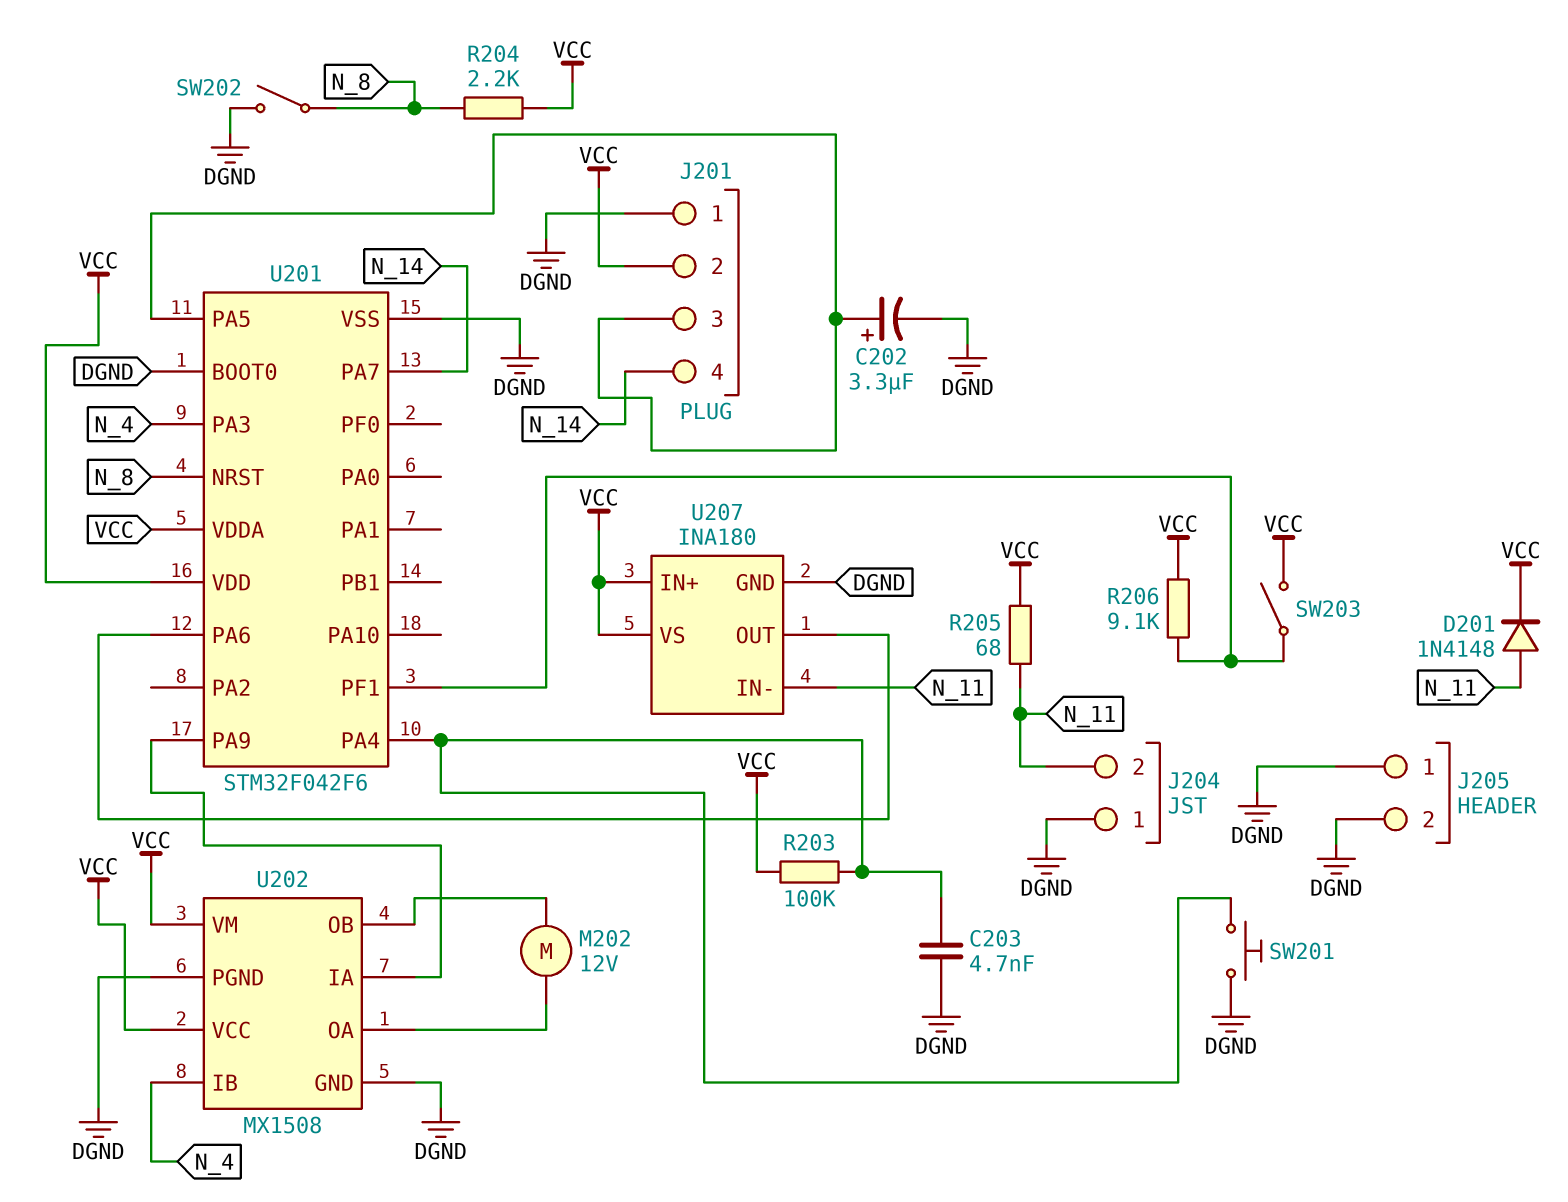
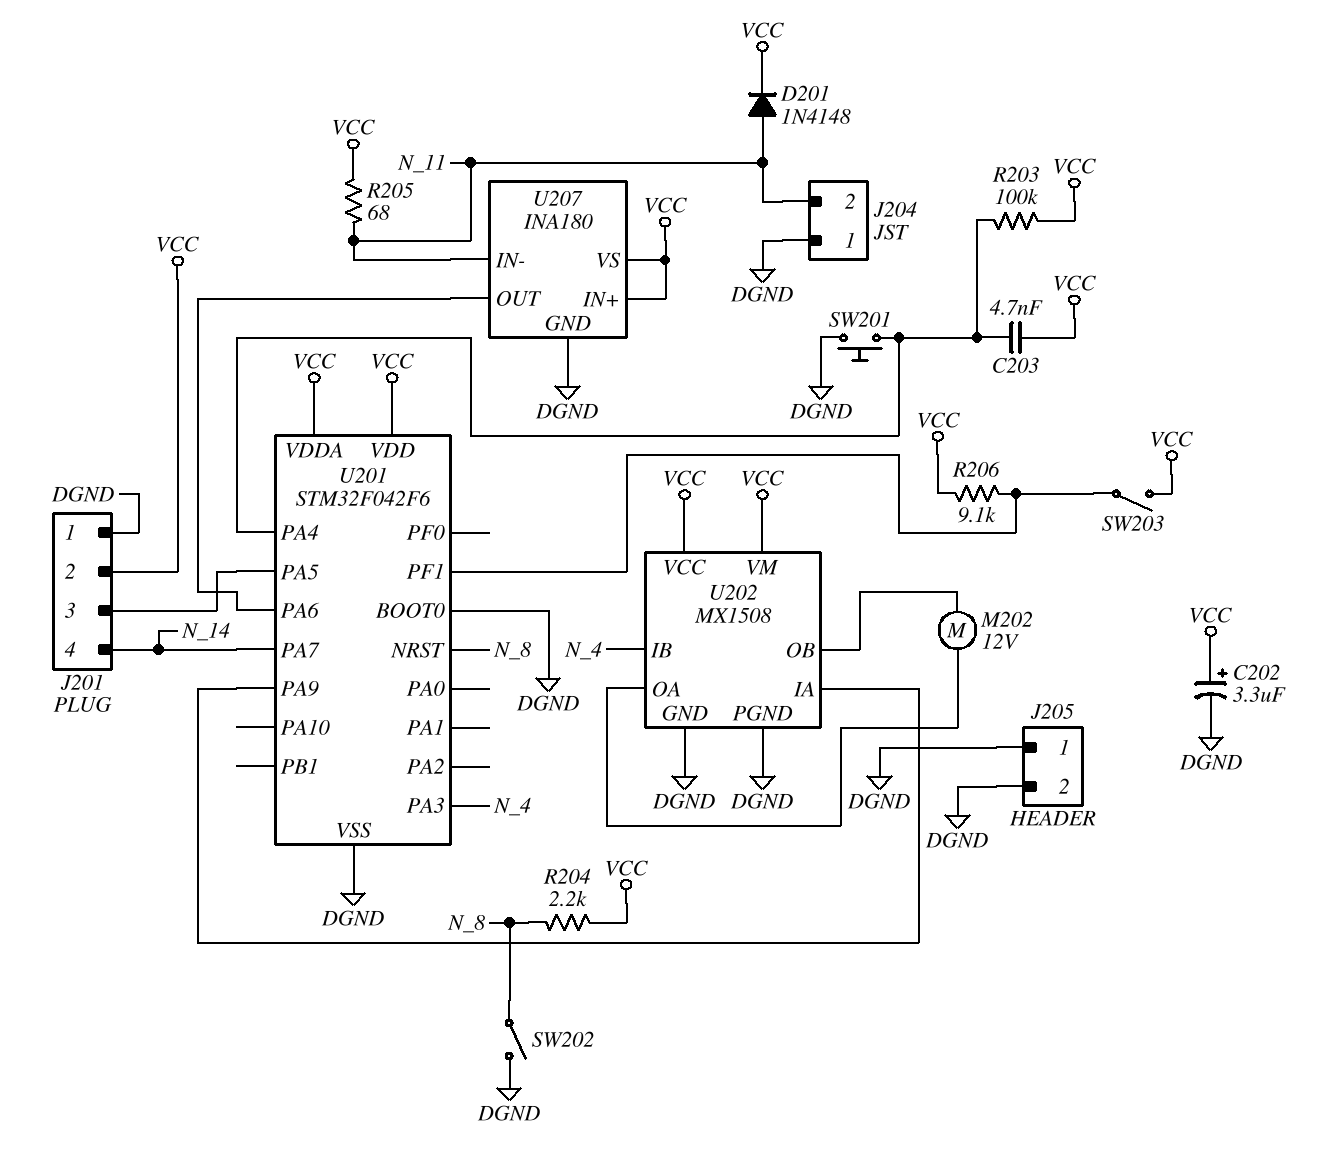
C202: 3.3uF (plus J201/3, minus DGND) -> 3.3uF (plus VCC, minus DGND)
C203: 4.7nF (DGND, U201/PA4) -> 4.7nF (U201/PA4, VCC)

